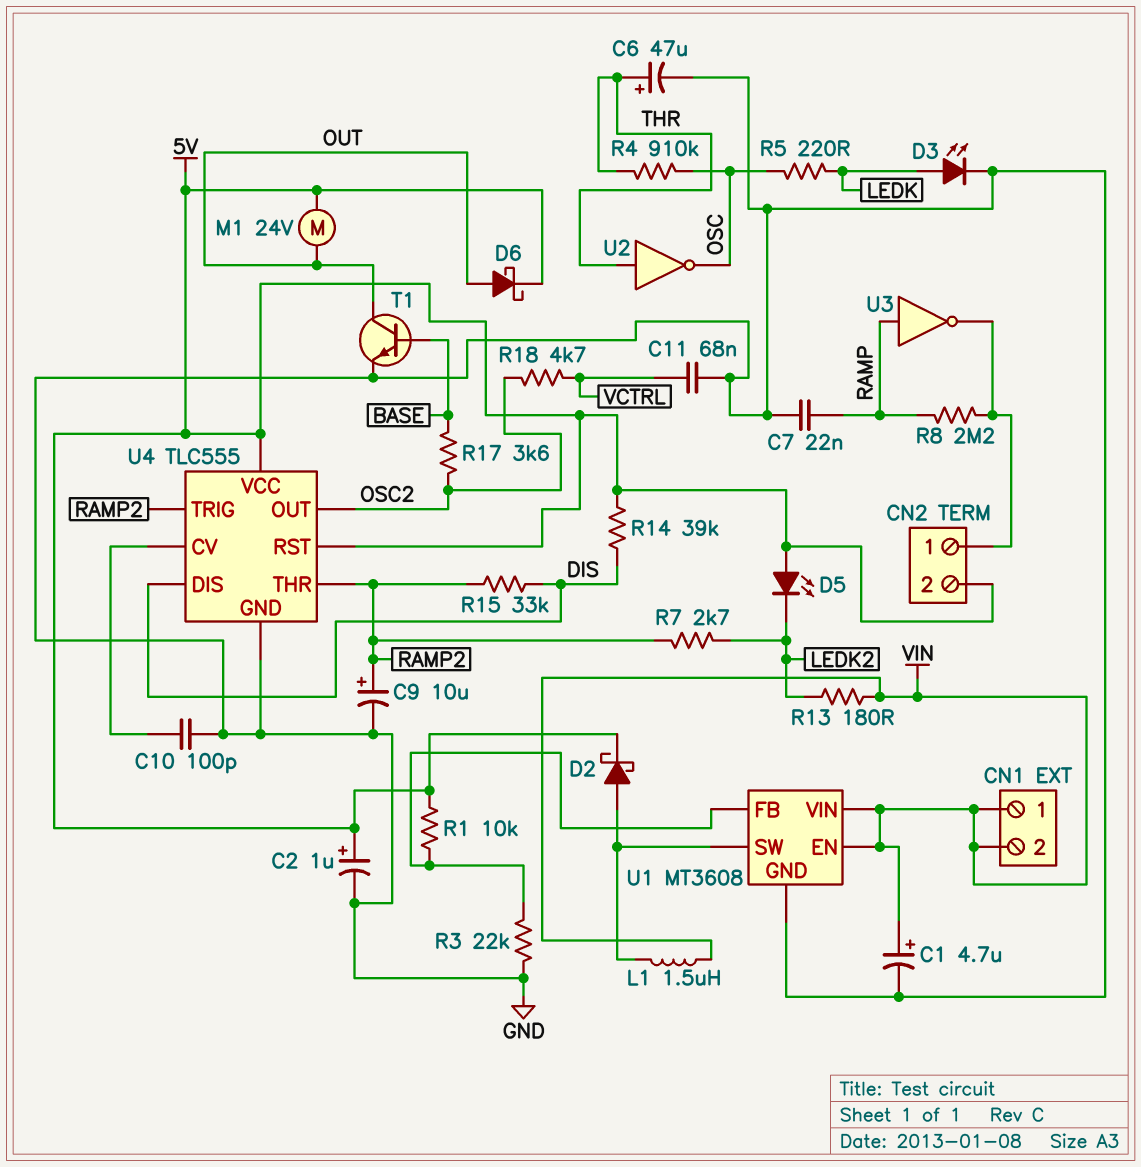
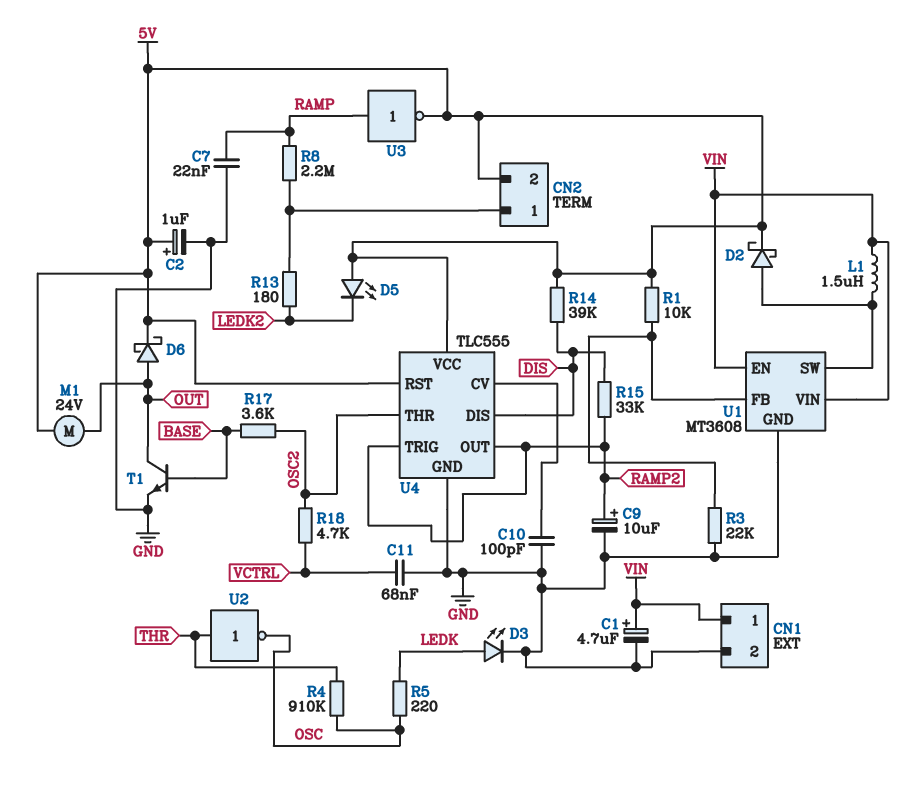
C6: 47uF (plus THR, minus GND) -> none
CN1 pin 2: VIN -> GND
R7: 2.7k (LEDK2, RAMP2) -> none
R13: 180 (LEDK2, VIN) -> 180 (CN2/1, LEDK2)
U3: NOT (in RAMP, out CN2/1) -> NOT (in RAMP, out 5V)
U4 pin OUT: OSC2 -> RAMP2
U4 pin THR: RAMP2 -> OSC2

